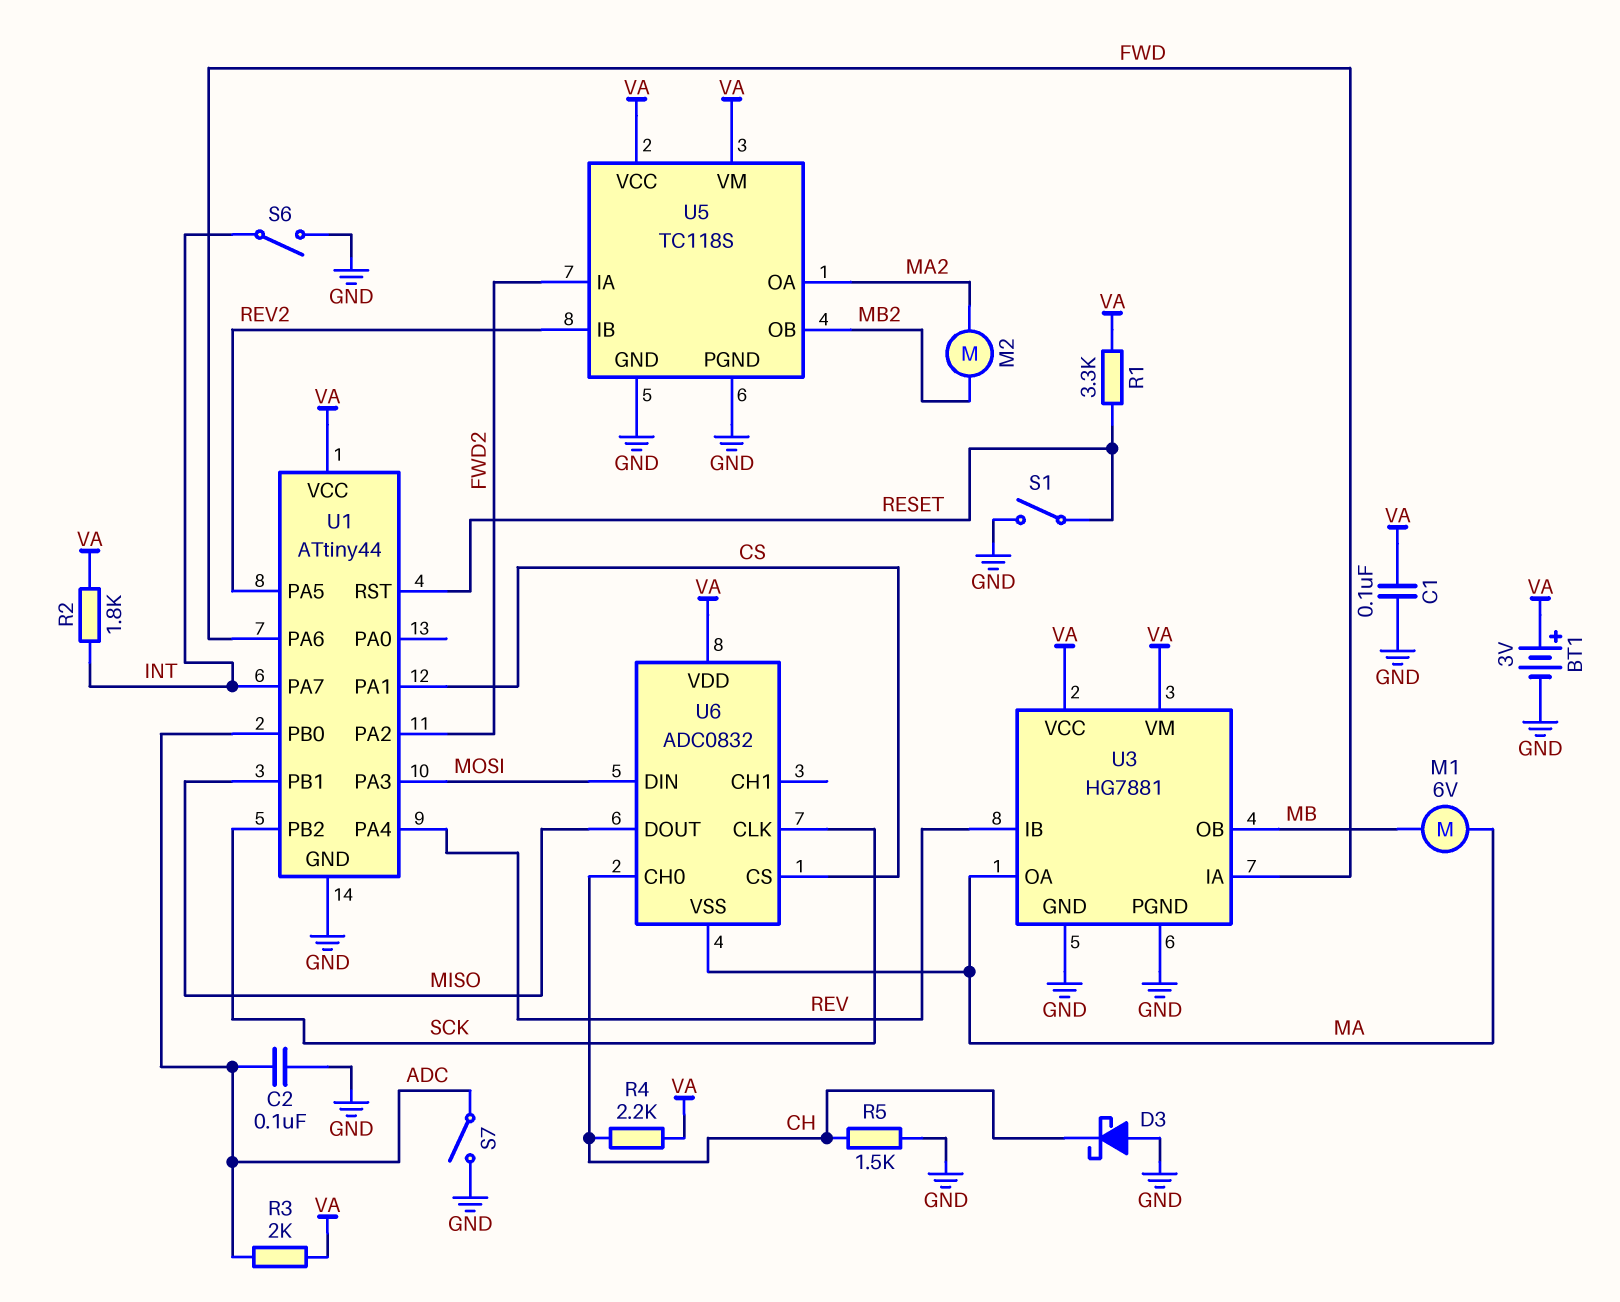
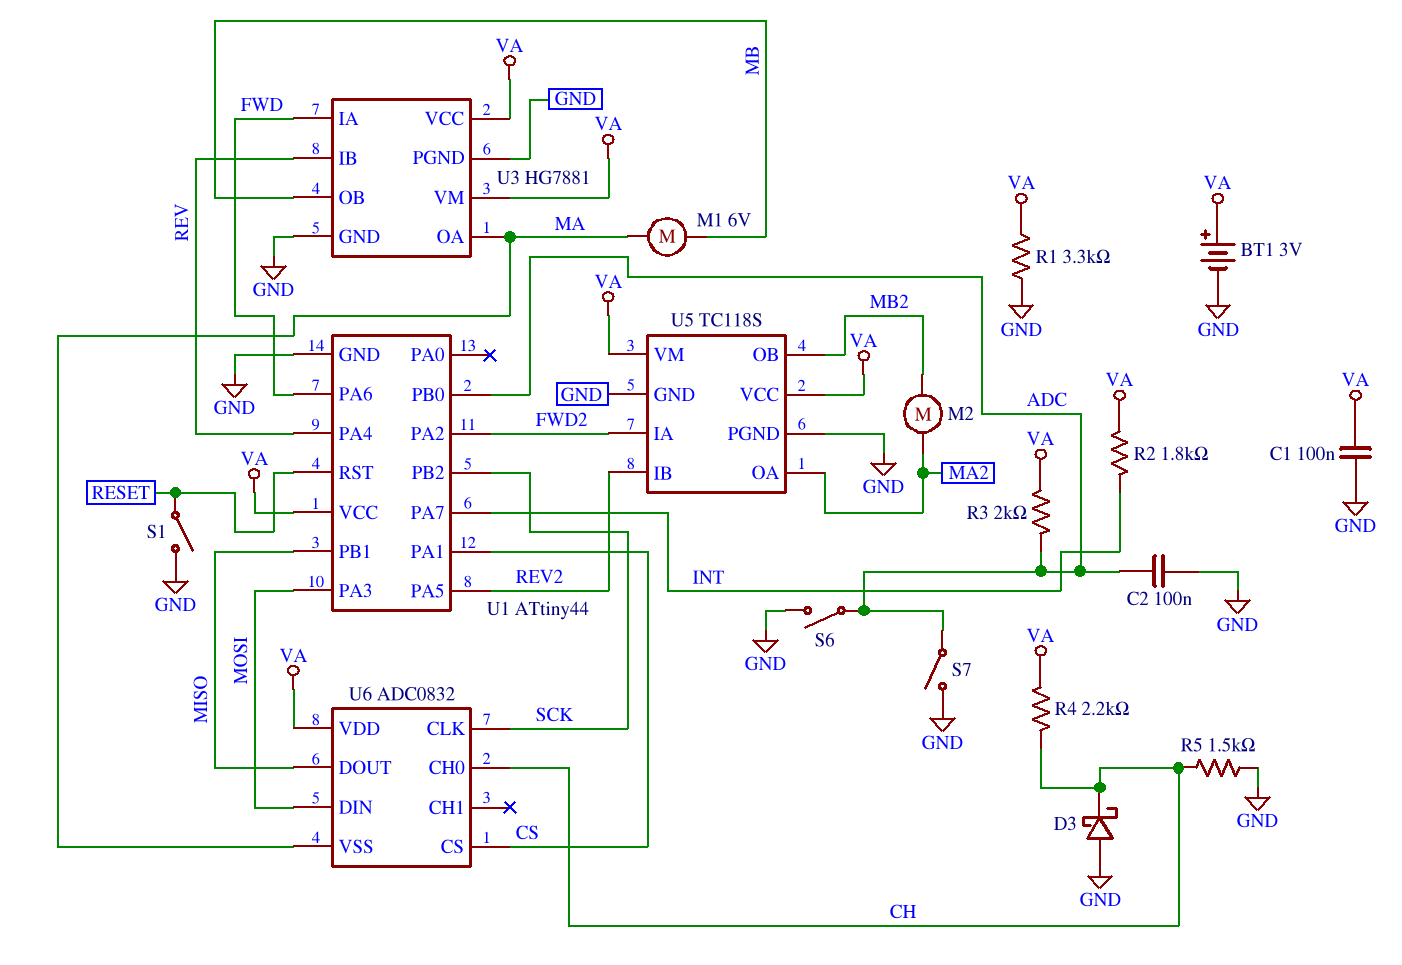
R1: 3.3k (RESET, VA) -> 3.3k (GND, VA)
S6: switch (GND, INT) -> switch (ADC, GND)

